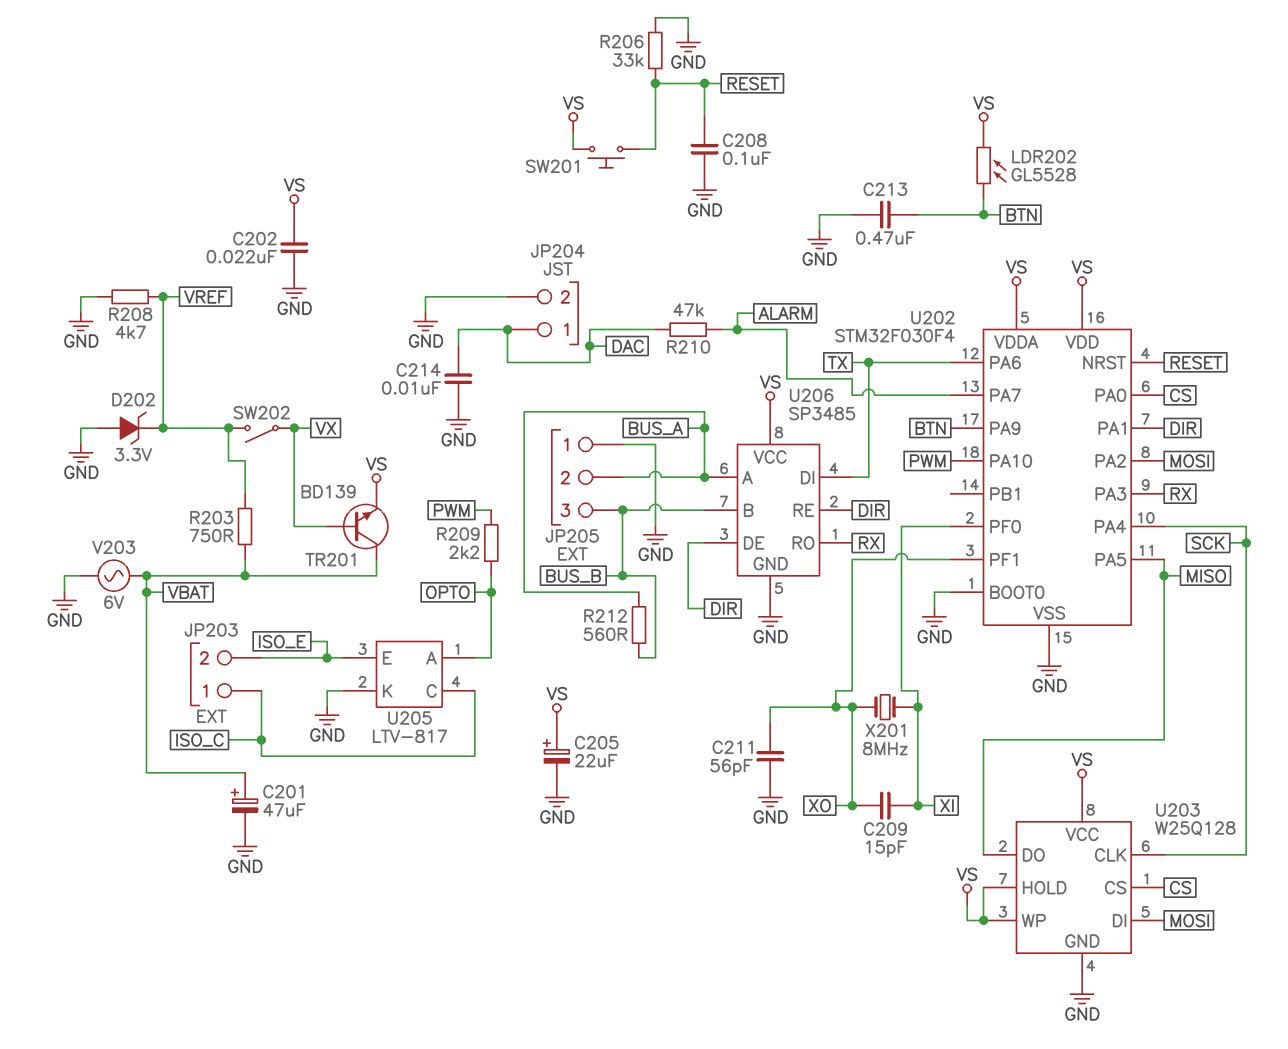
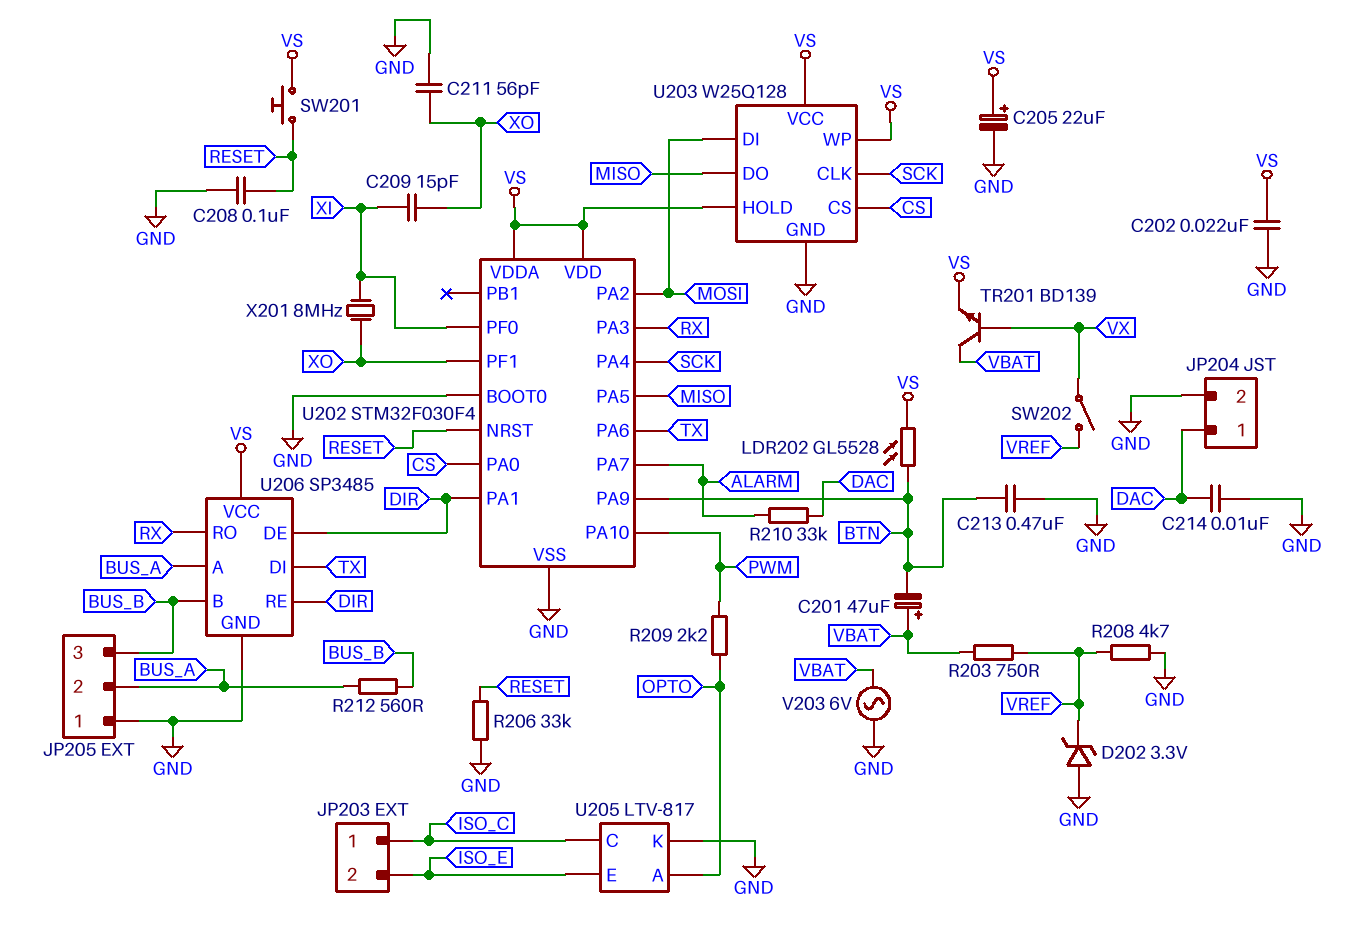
C201: 47uF (plus VBAT, minus GND) -> 47uF (plus VBAT, minus BTN)
R210: 47k (ALARM, DAC) -> 33k (ALARM, DAC)

